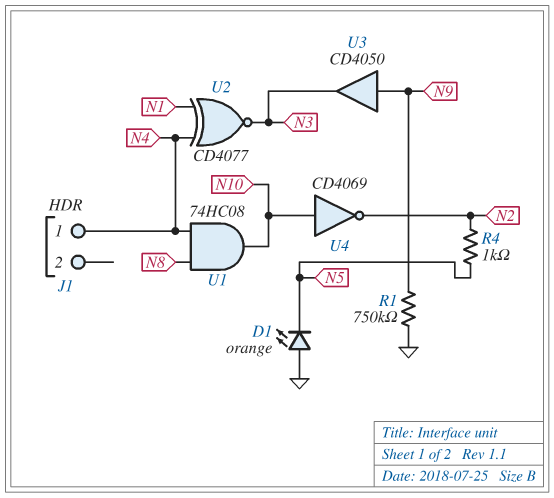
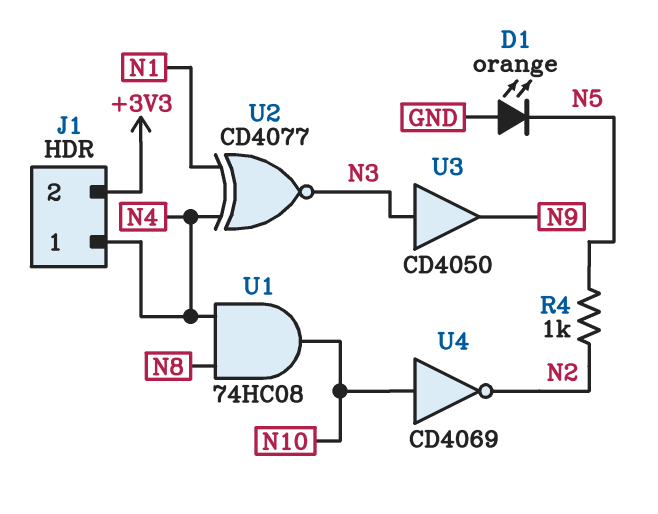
J1 pin 2: none -> +3V3
R1: 750k (GND, N9) -> none
U3: buffer CD4050 (in N9, out N3) -> buffer CD4050 (in N3, out N9)

